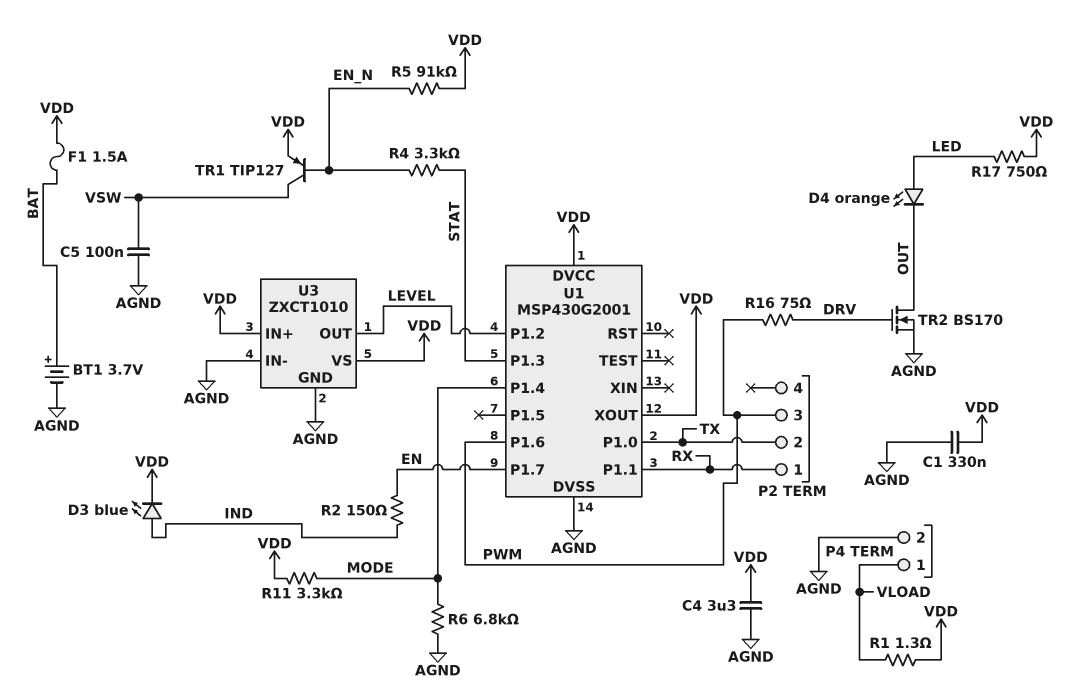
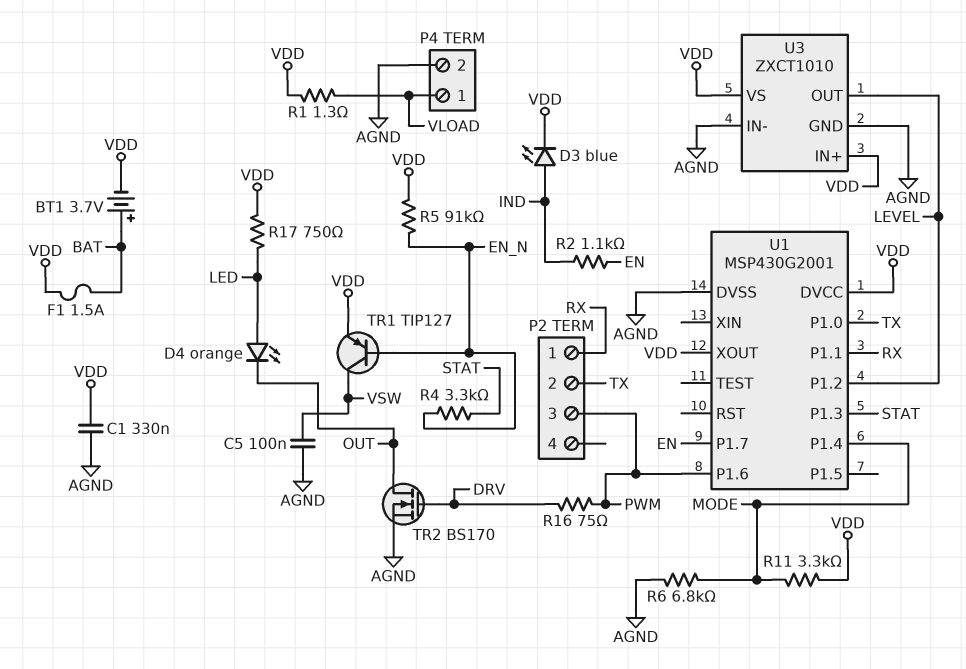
BT1: 3.7V (plus BAT, minus AGND) -> 3.7V (plus BAT, minus VDD)
C4: 3.3uF (AGND, VDD) -> none
R2: 150 (EN, IND) -> 1.1k (EN, IND)

